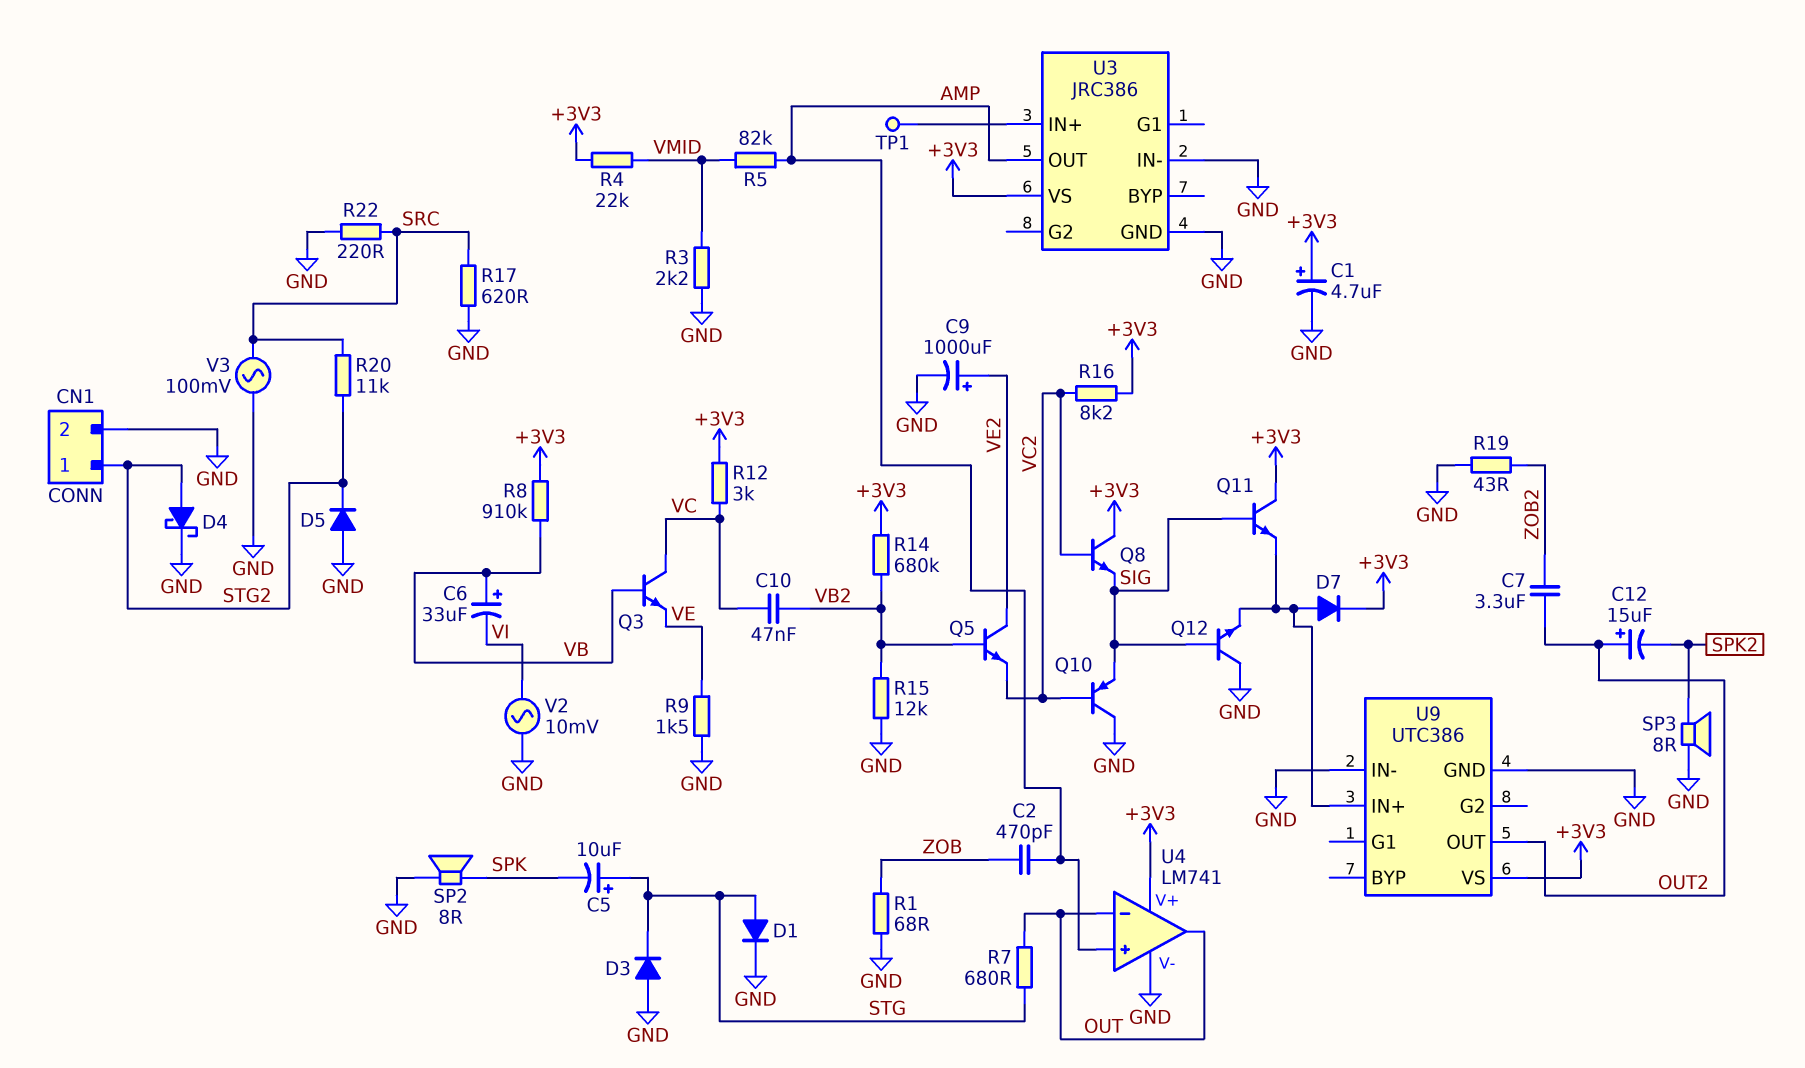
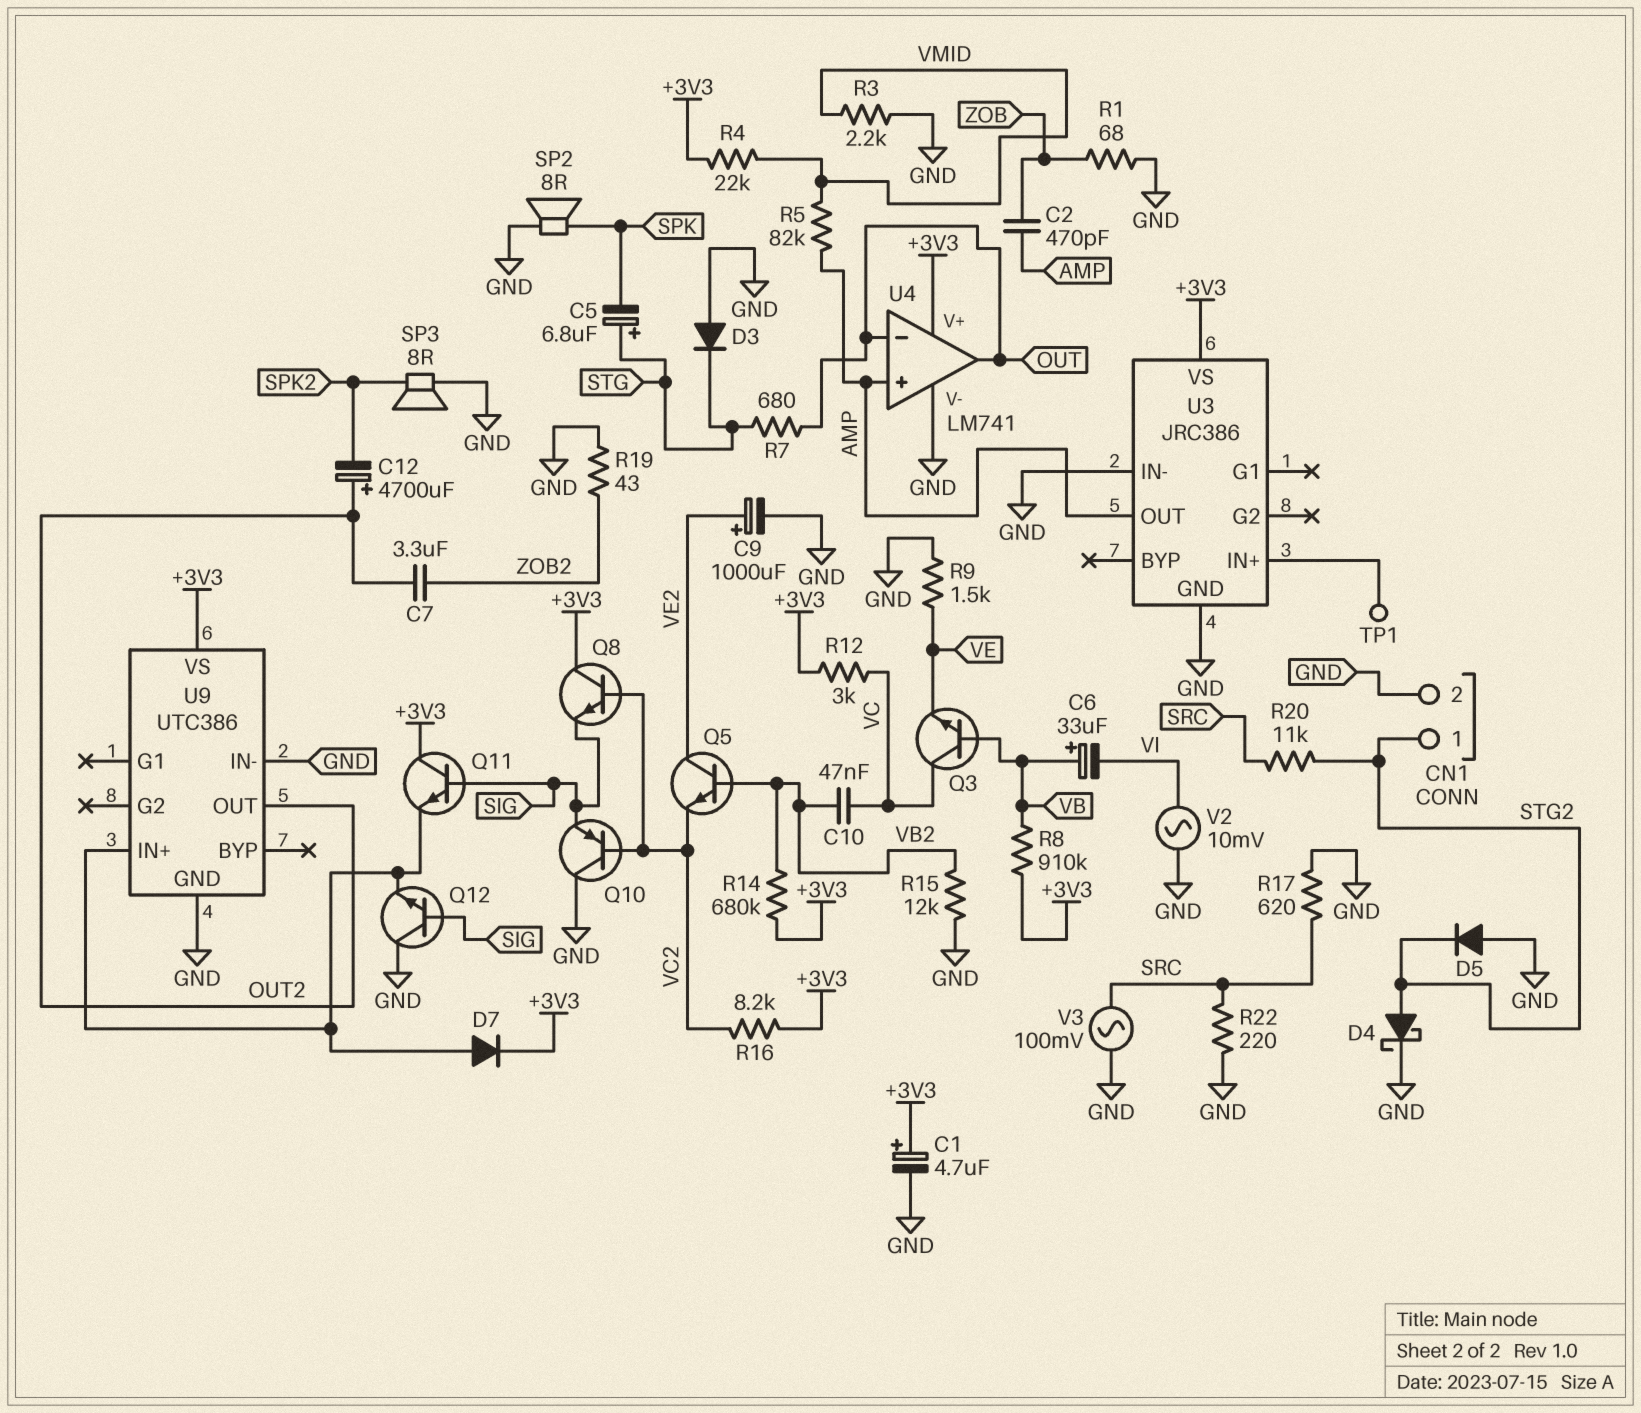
C5: 10uF (plus STG, minus SPK) -> 6.8uF (plus STG, minus SPK)
C12: 15uF (plus OUT2, minus SPK2) -> 4700uF (plus OUT2, minus SPK2)
D1: diode (A STG, K GND) -> none

